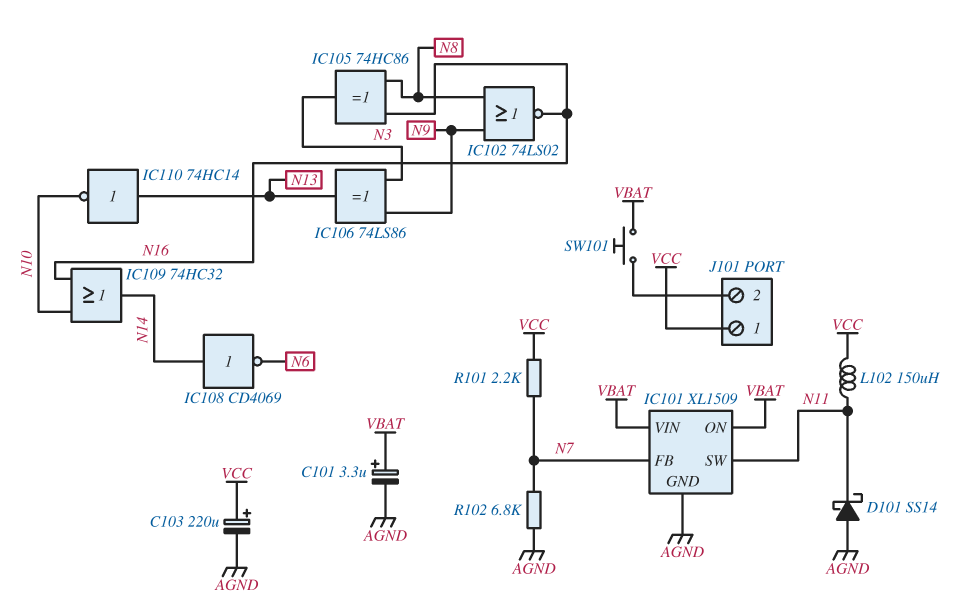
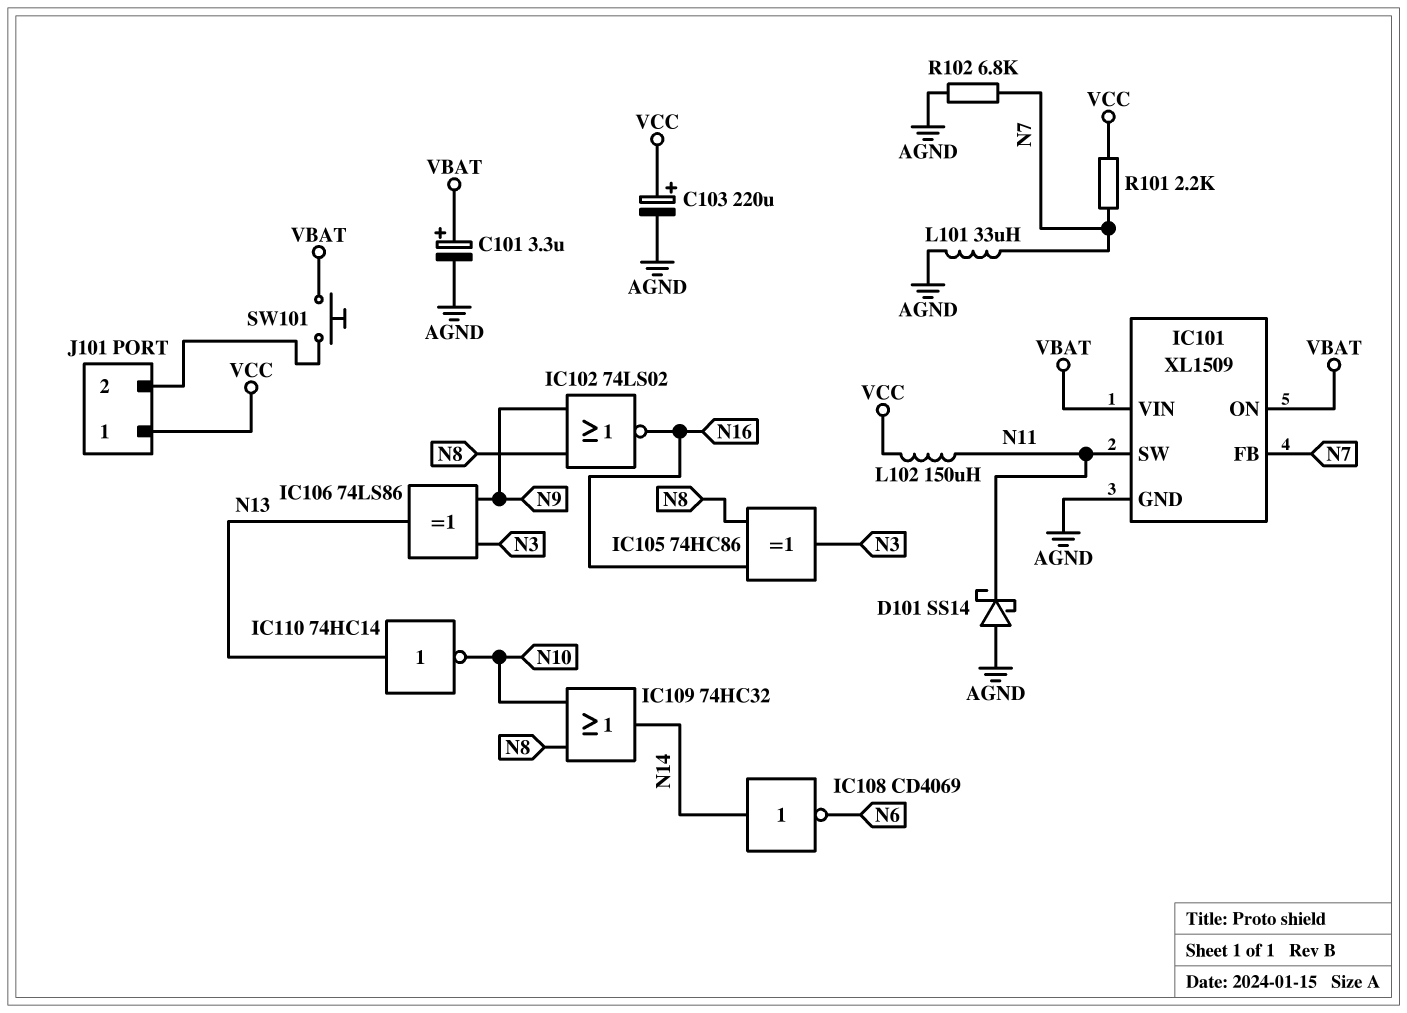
IC109: OR 74HC32 (in N10, in N16, out N14) -> OR 74HC32 (in N8, in N10, out N14)
L101: none -> 33uH (AGND, N7)

